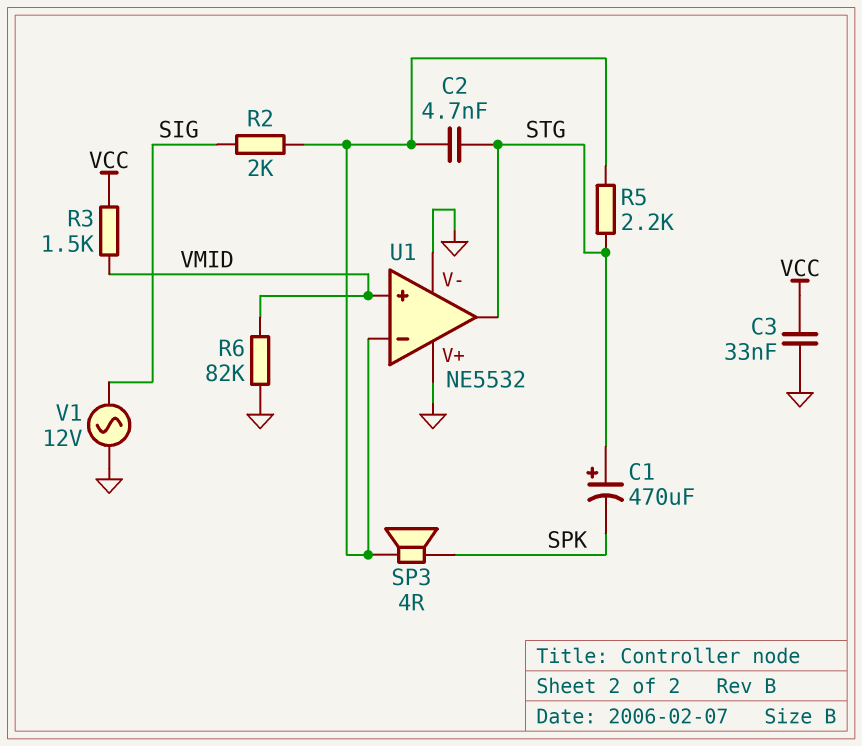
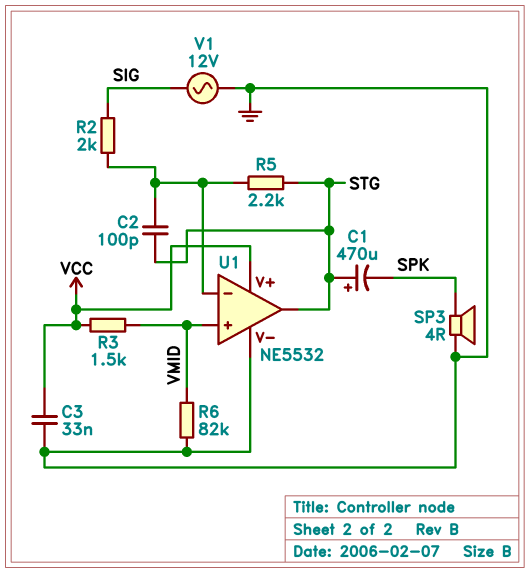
C2: 4.7nF (STG, U1/in-) -> 100pF (STG, U1/in-)
SP3: speaker 4R (SPK, U1/in-) -> speaker 4R (GND, SPK)
U1 pin V+: GND -> VCC

